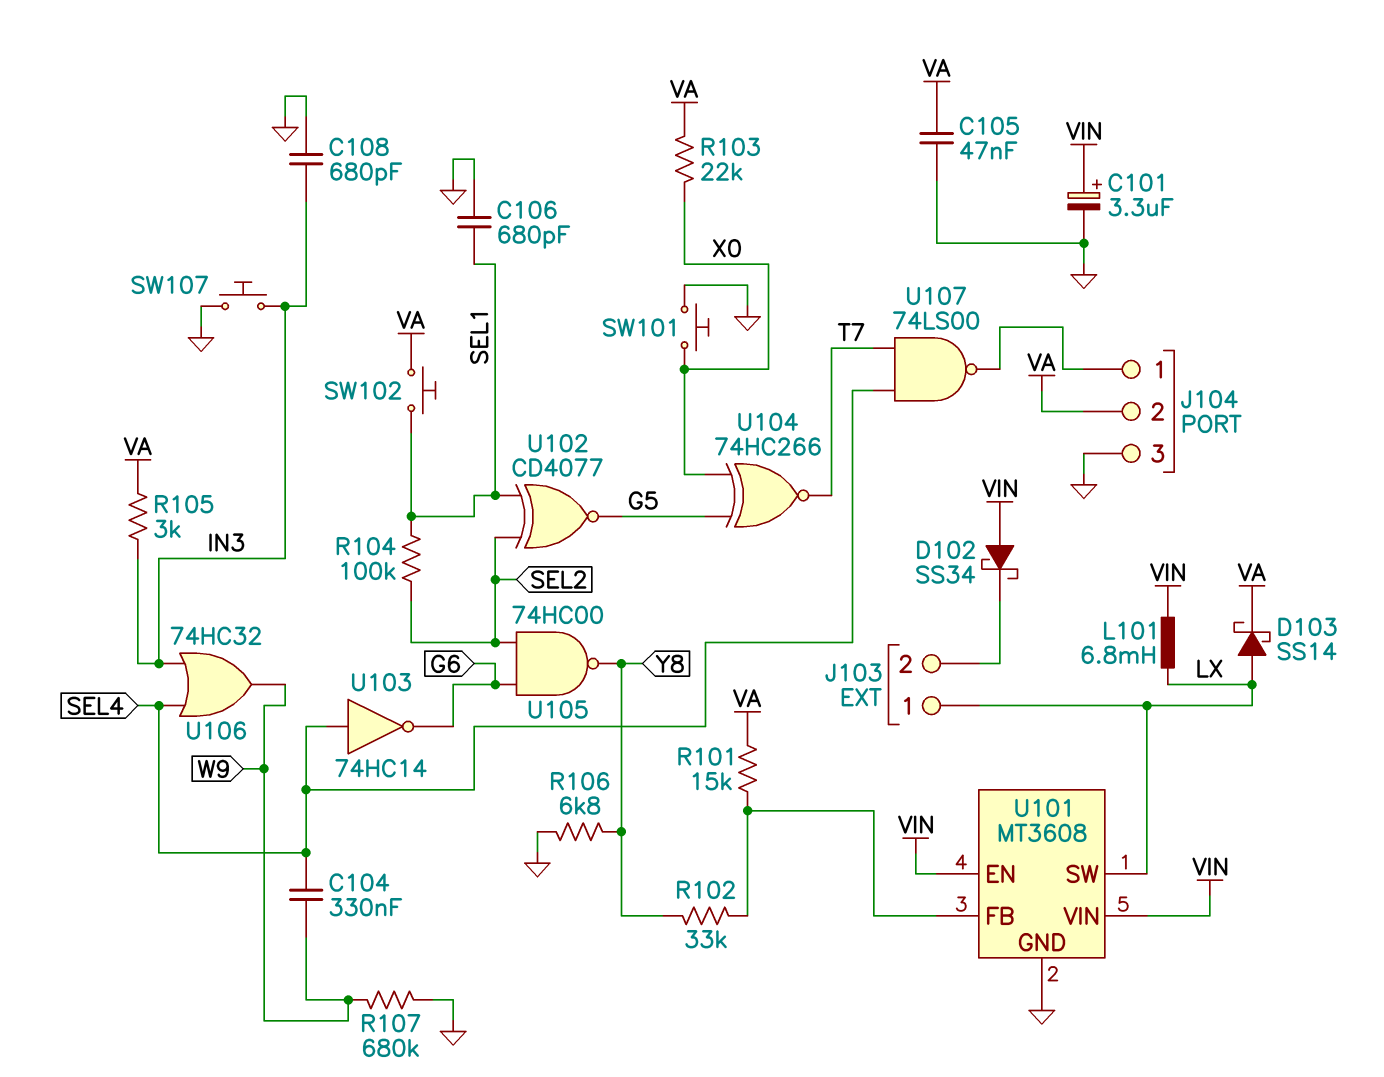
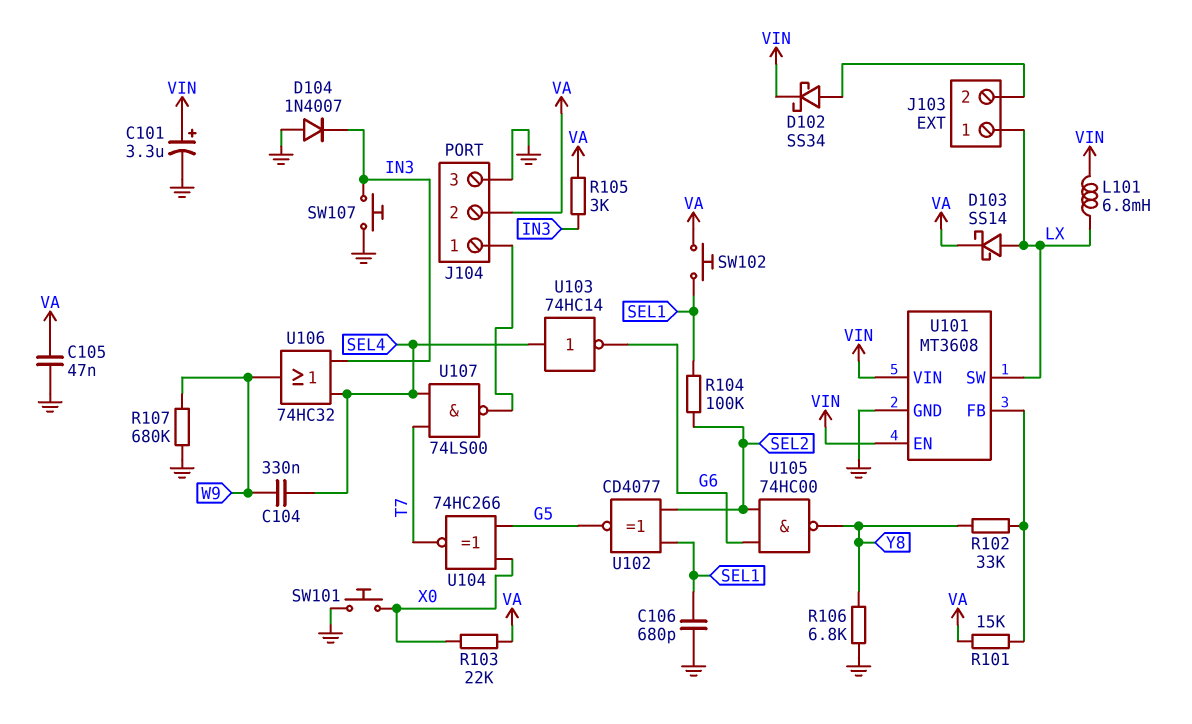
C108: 680pF (GND, IN3) -> none
D102: schottky SS34 (A VIN, K J103/2) -> schottky SS34 (A J103/2, K VIN)
D104: none -> diode 1N4007 (A GND, K IN3)

